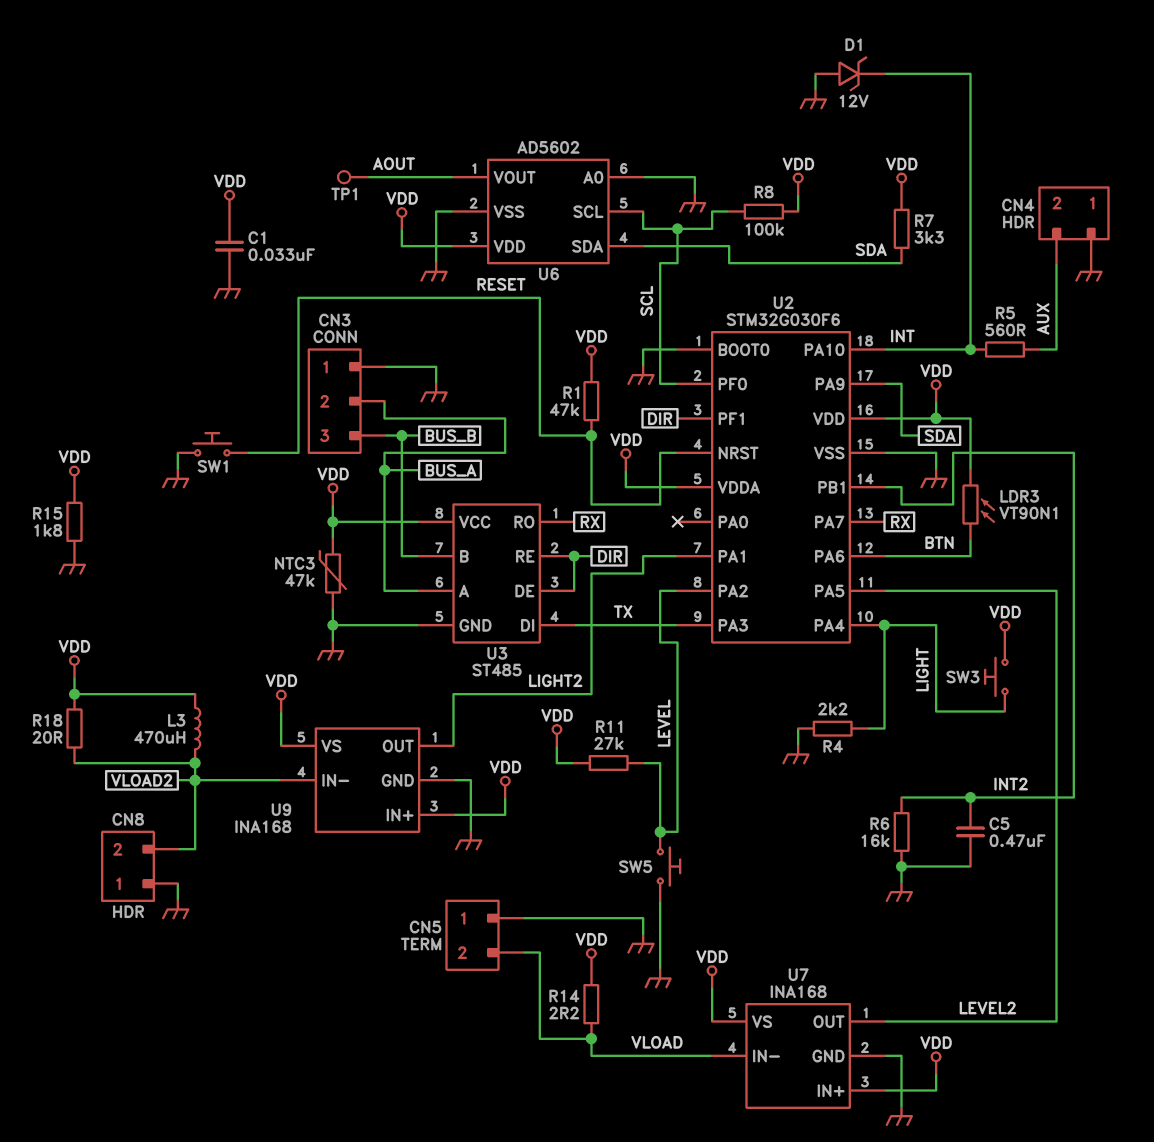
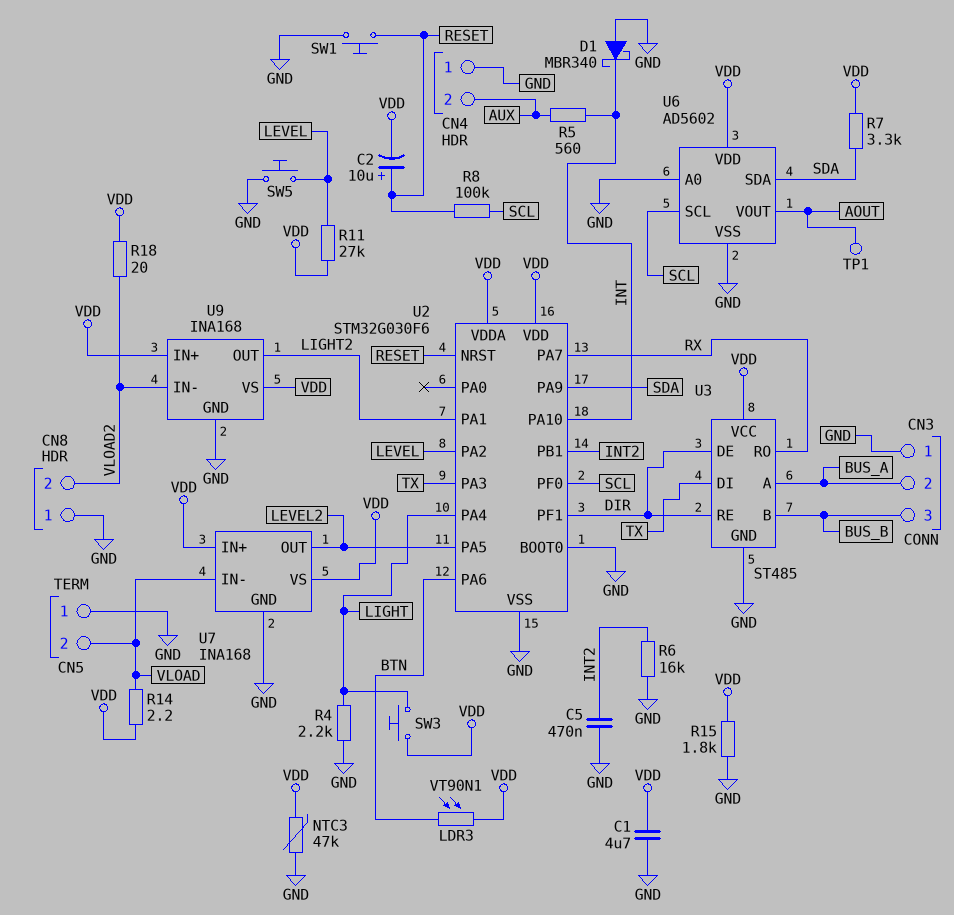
C1: 33nF (GND, VDD) -> 4.7uF (GND, VDD)
C2: none -> 10uF (plus RESET, minus VDD)
D1: zener 12V (A GND, K INT) -> schottky MBR340 (A GND, K INT)
L3: 470uH (VDD, VLOAD2) -> none
R1: 47k (RESET, VDD) -> none
R8: 100k (SCL, VDD) -> 100k (RESET, SCL)

